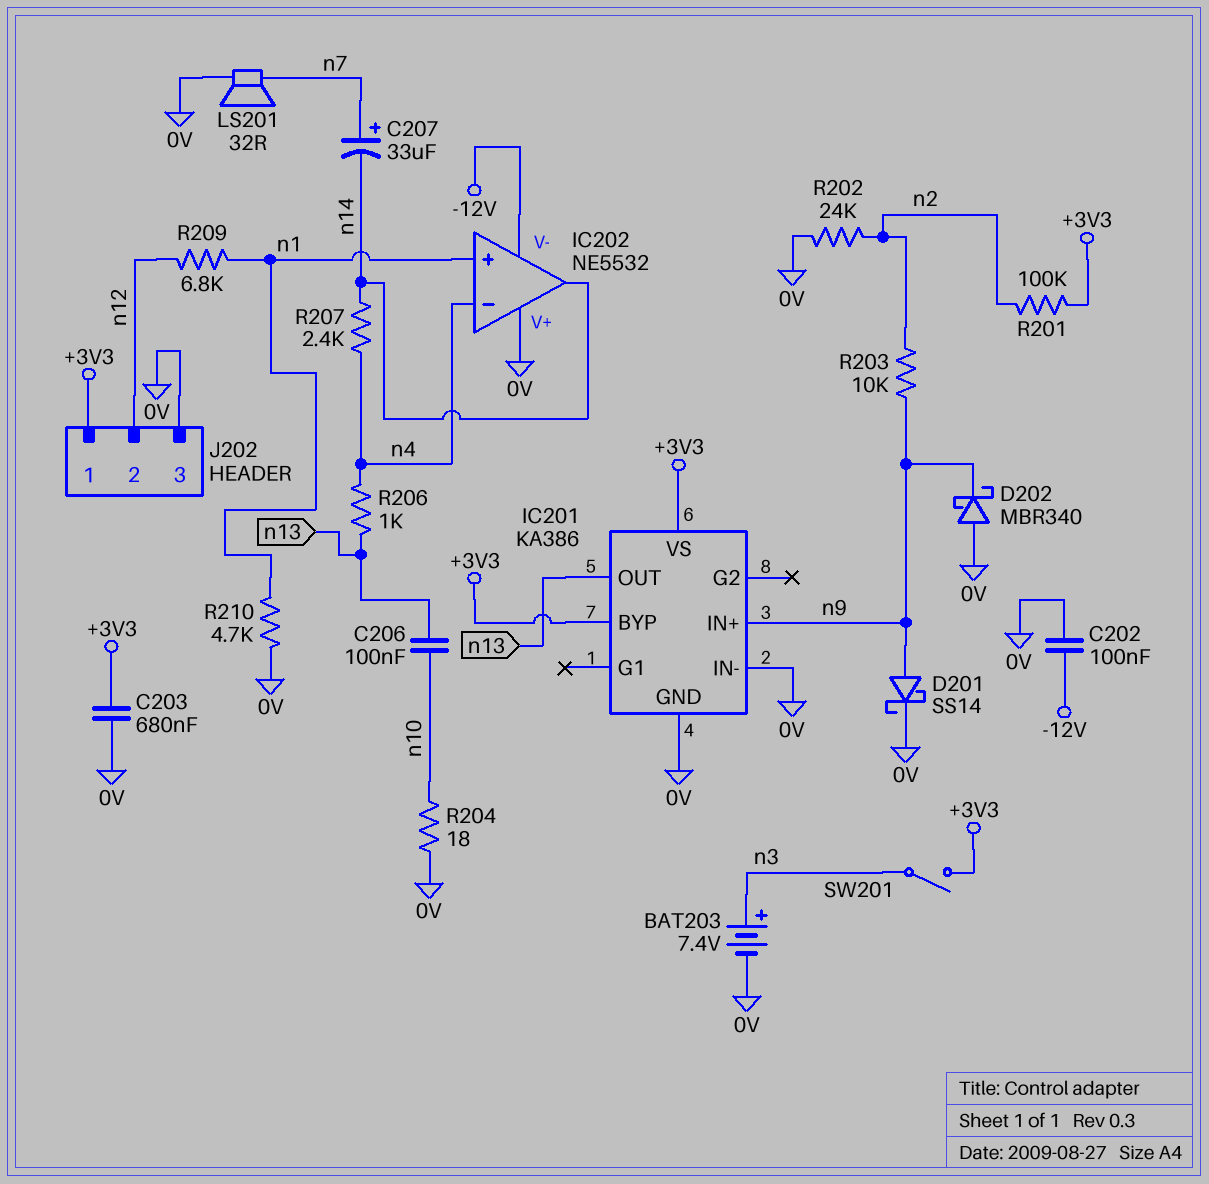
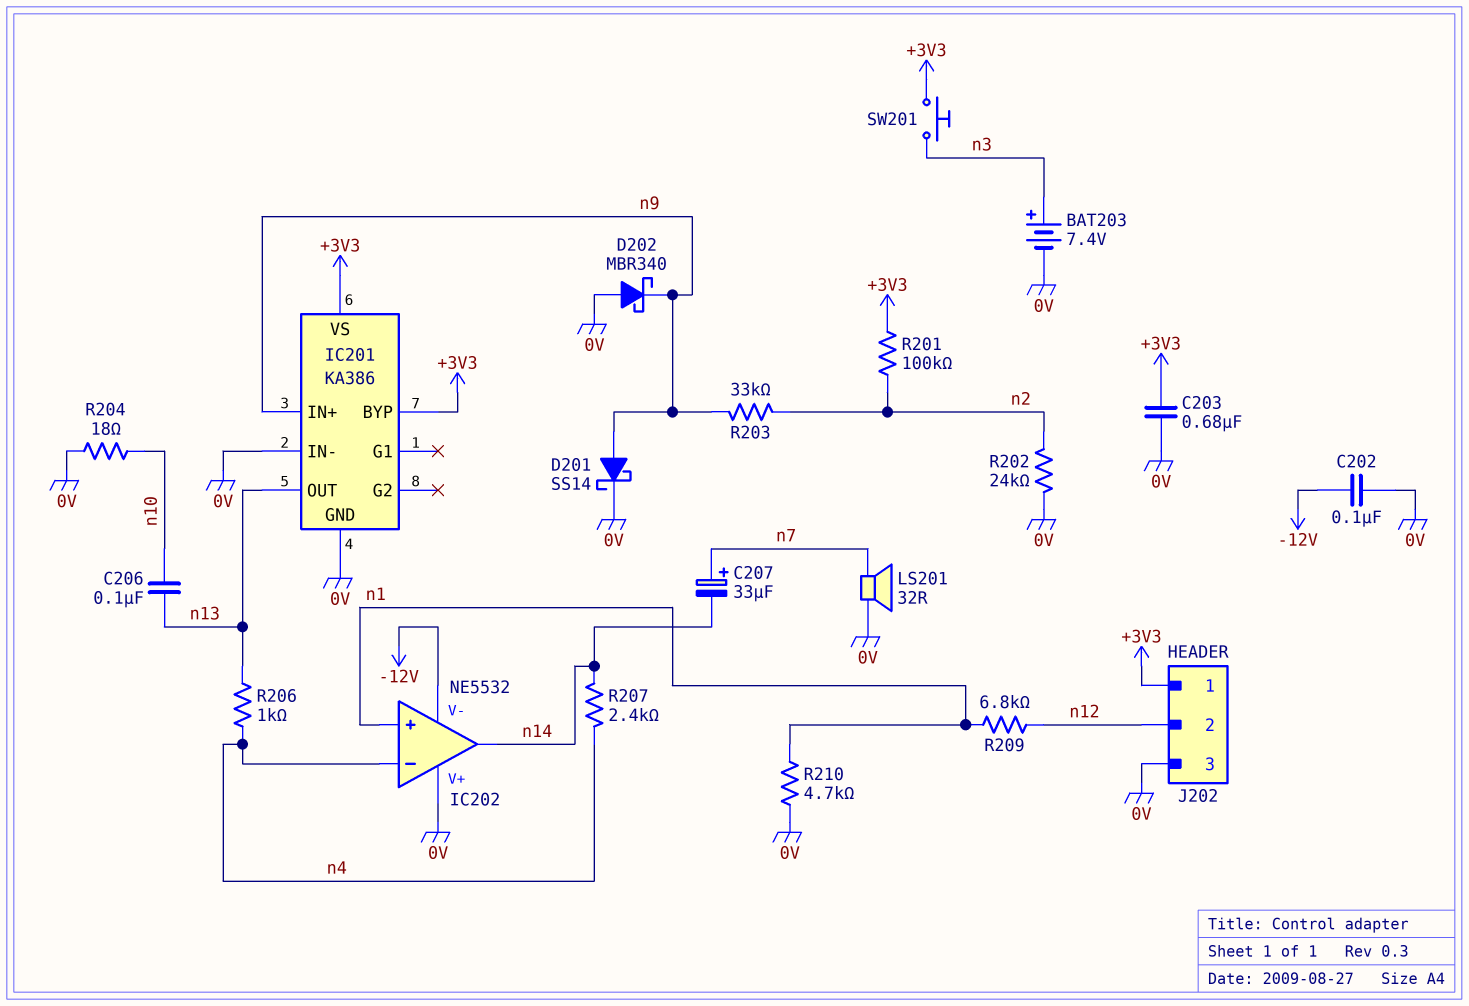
R203: 10k (n2, n9) -> 33k (n2, n9)
SW201: switch (+3V3, n3) -> button (+3V3, n3)

